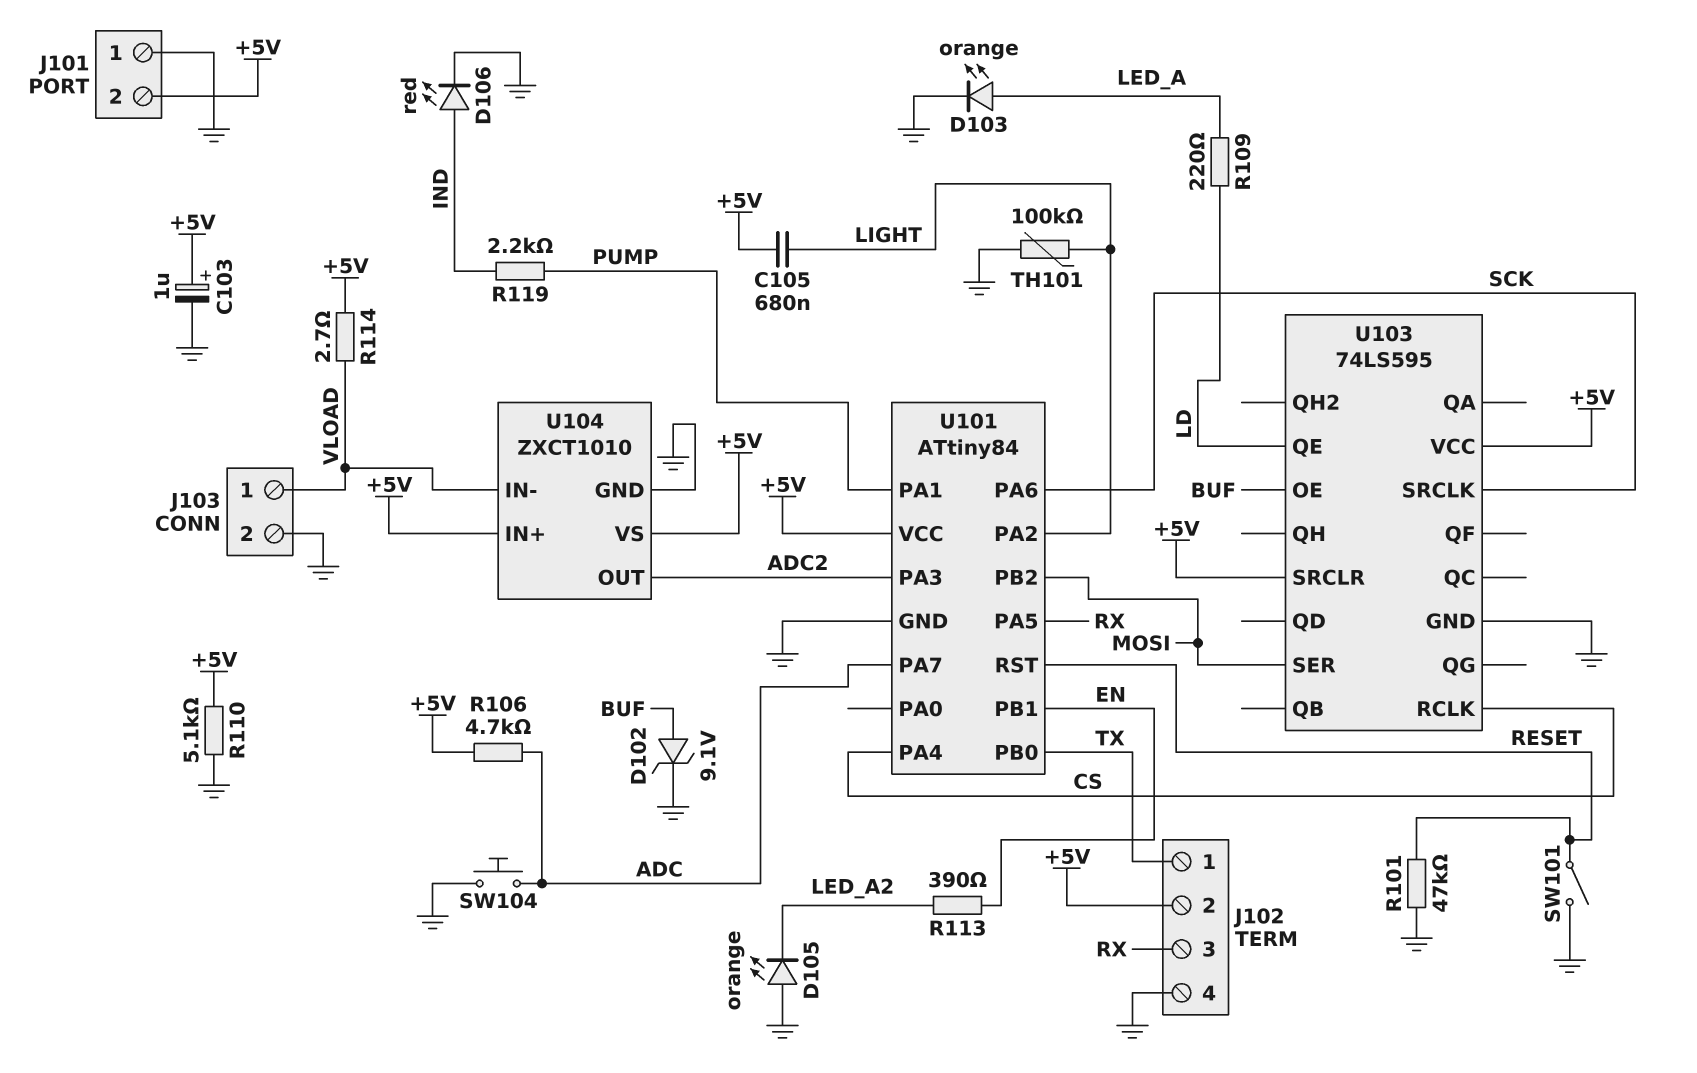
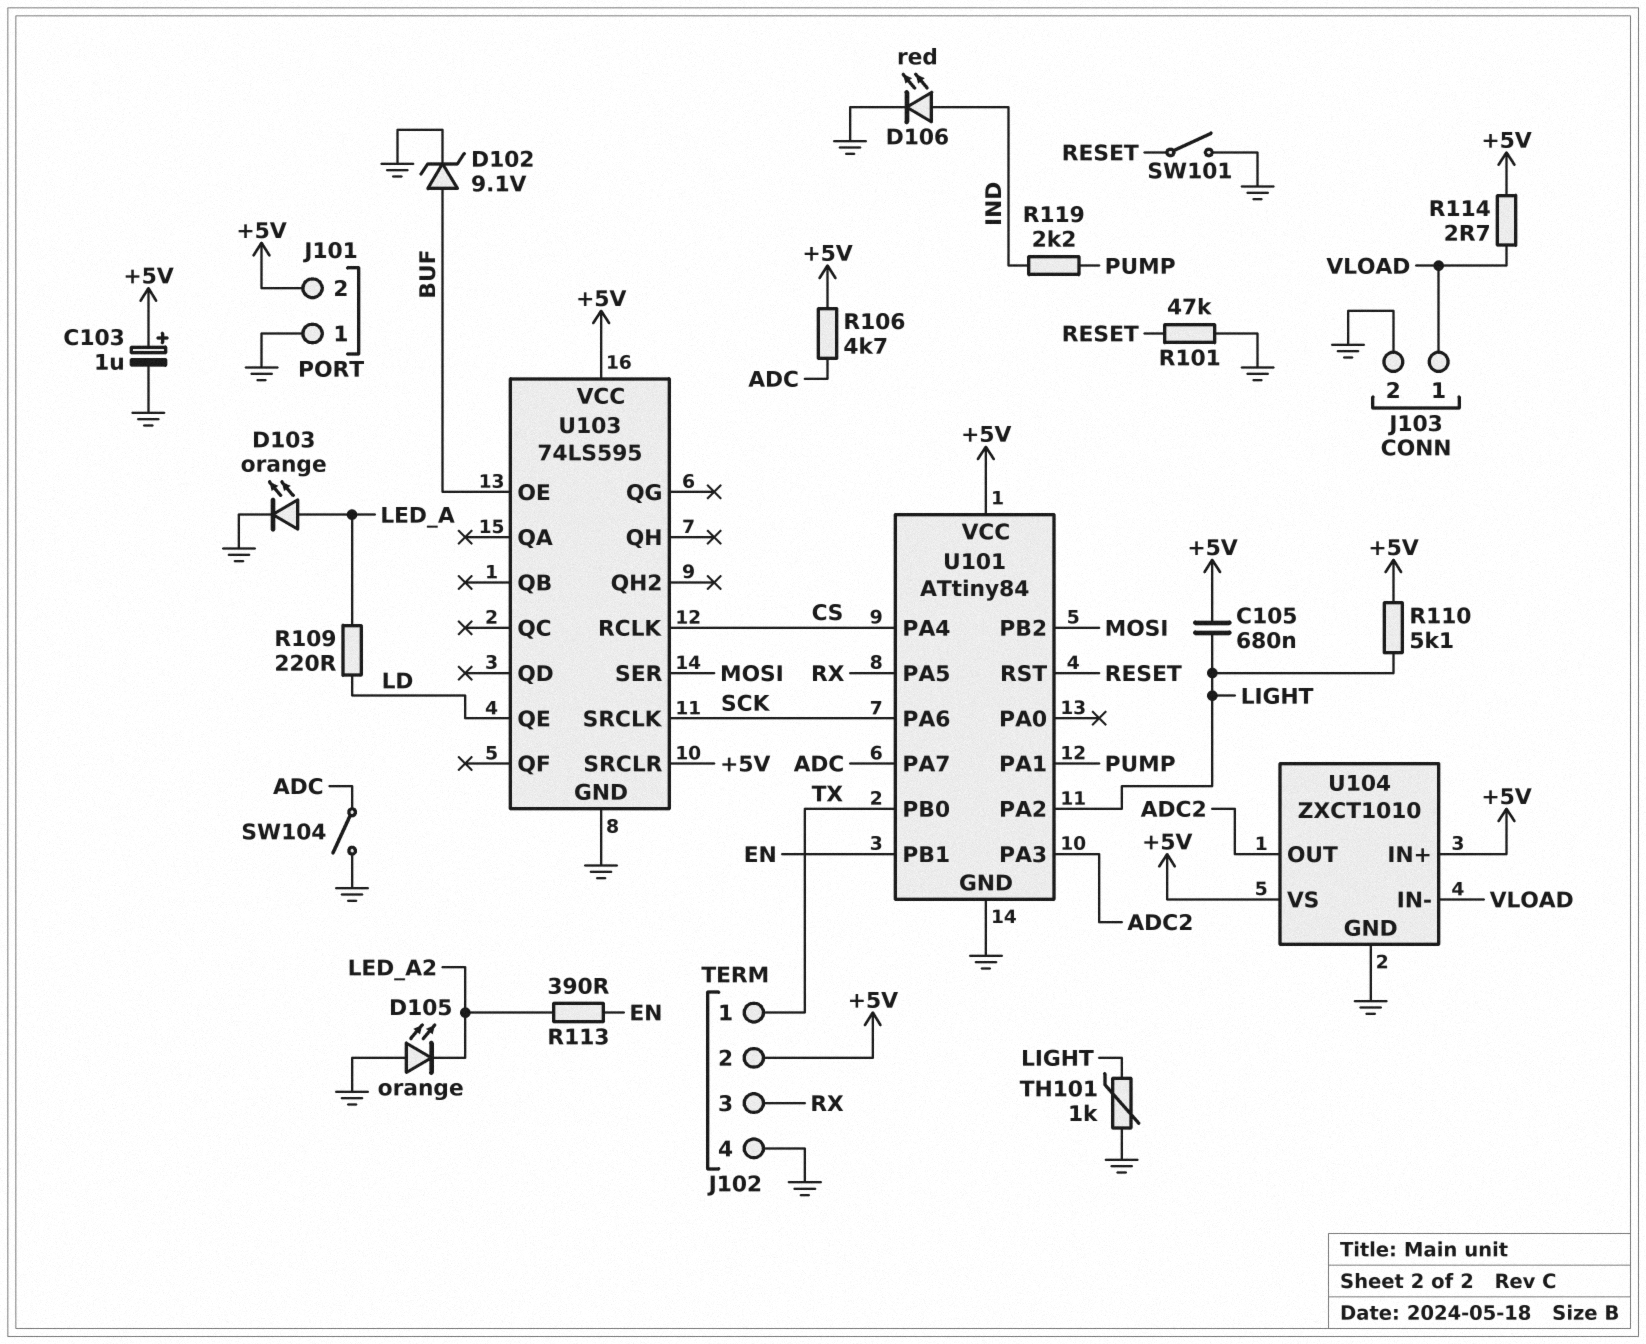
R110: 5.1k (+5V, GND) -> 5.1k (+5V, LIGHT)
SW104: button (ADC, GND) -> switch (ADC, GND)
TH101: 100k (GND, LIGHT) -> 1k (GND, LIGHT)

